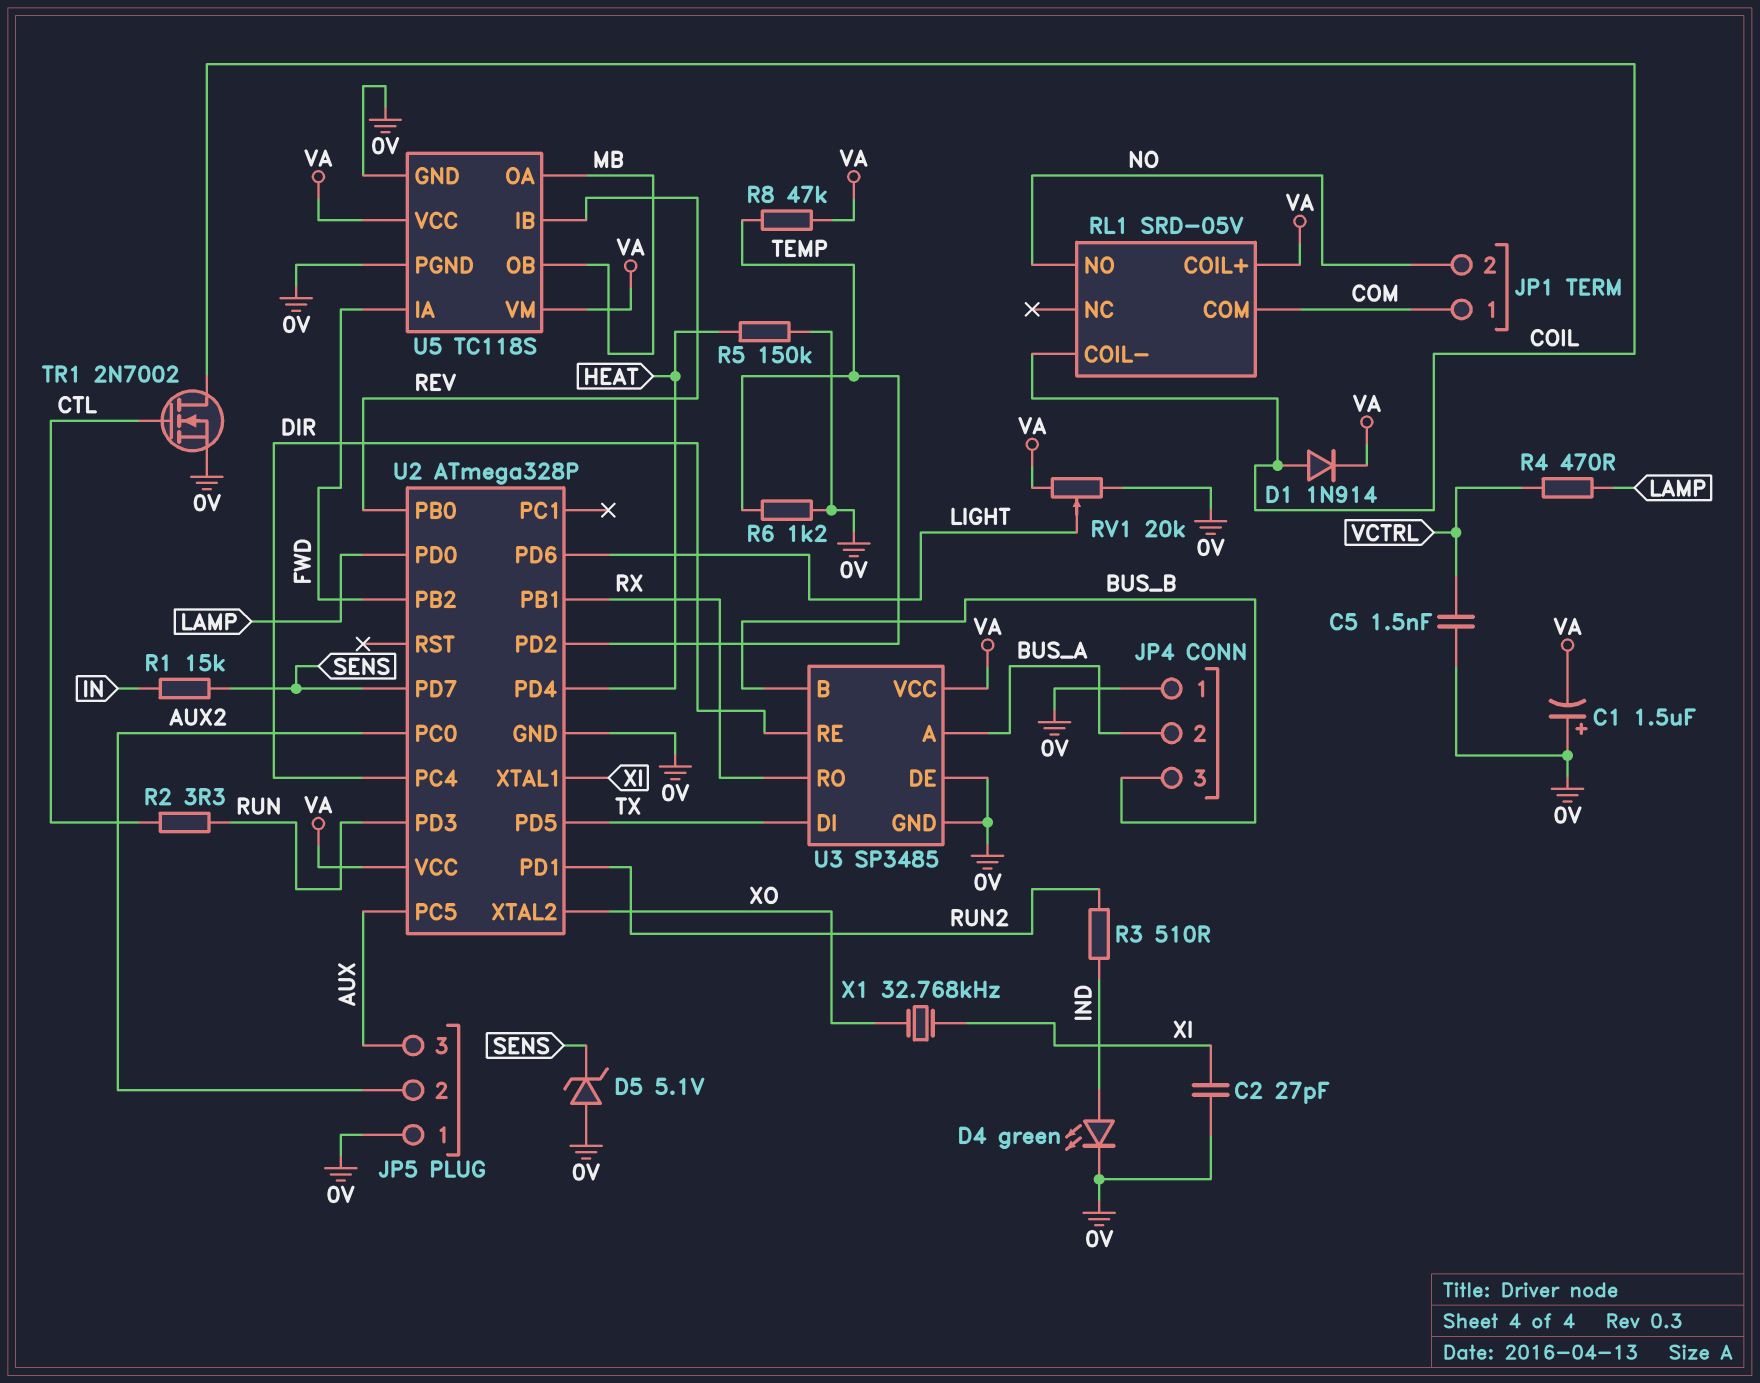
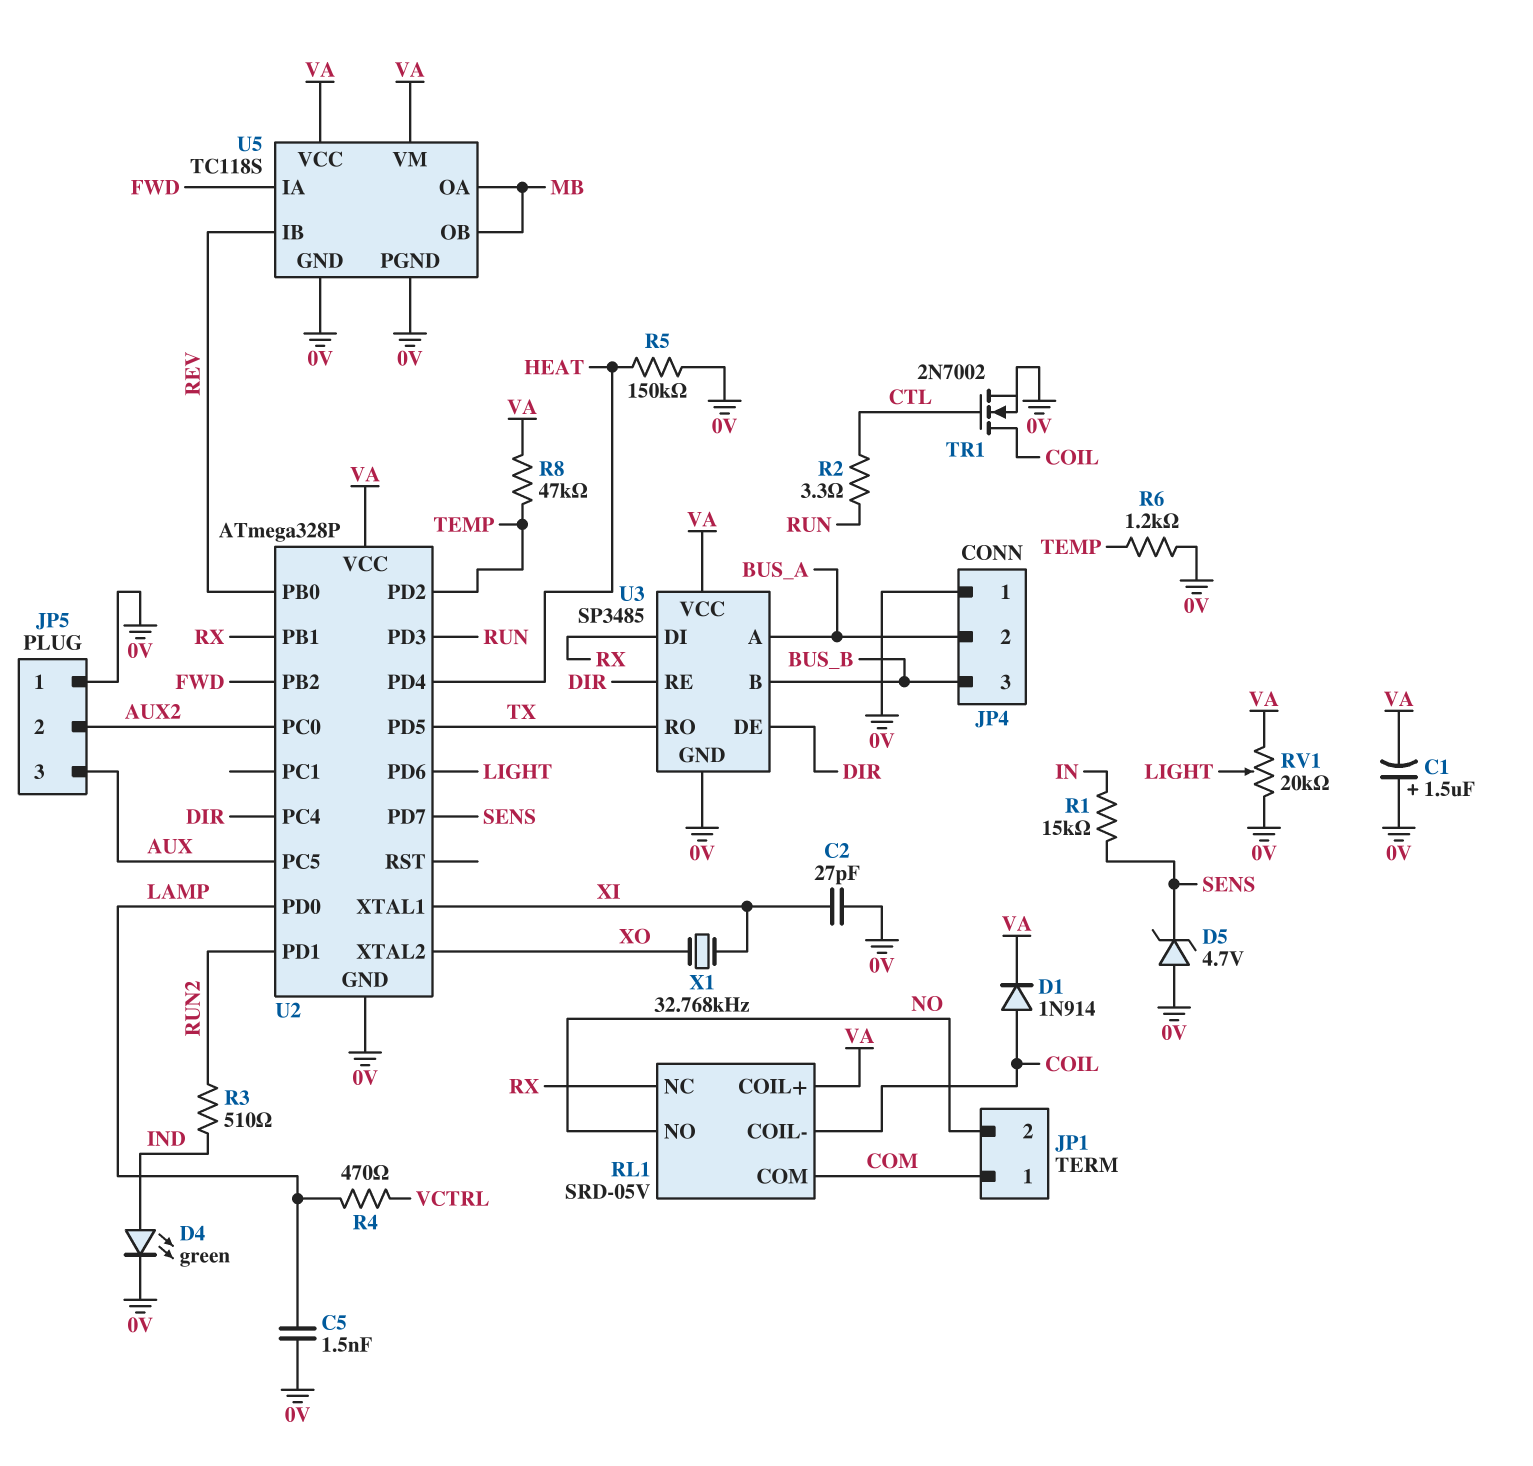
C5: 1.5nF (0V, VCTRL) -> 1.5nF (0V, LAMP)
D5: zener 5.1V (A 0V, K SENS) -> zener 4.7V (A 0V, K SENS)
RL1 pin NC: none -> RX
U3 pin DE: 0V -> DIR
U3 pin DI: TX -> RX
U3 pin RO: RX -> TX

